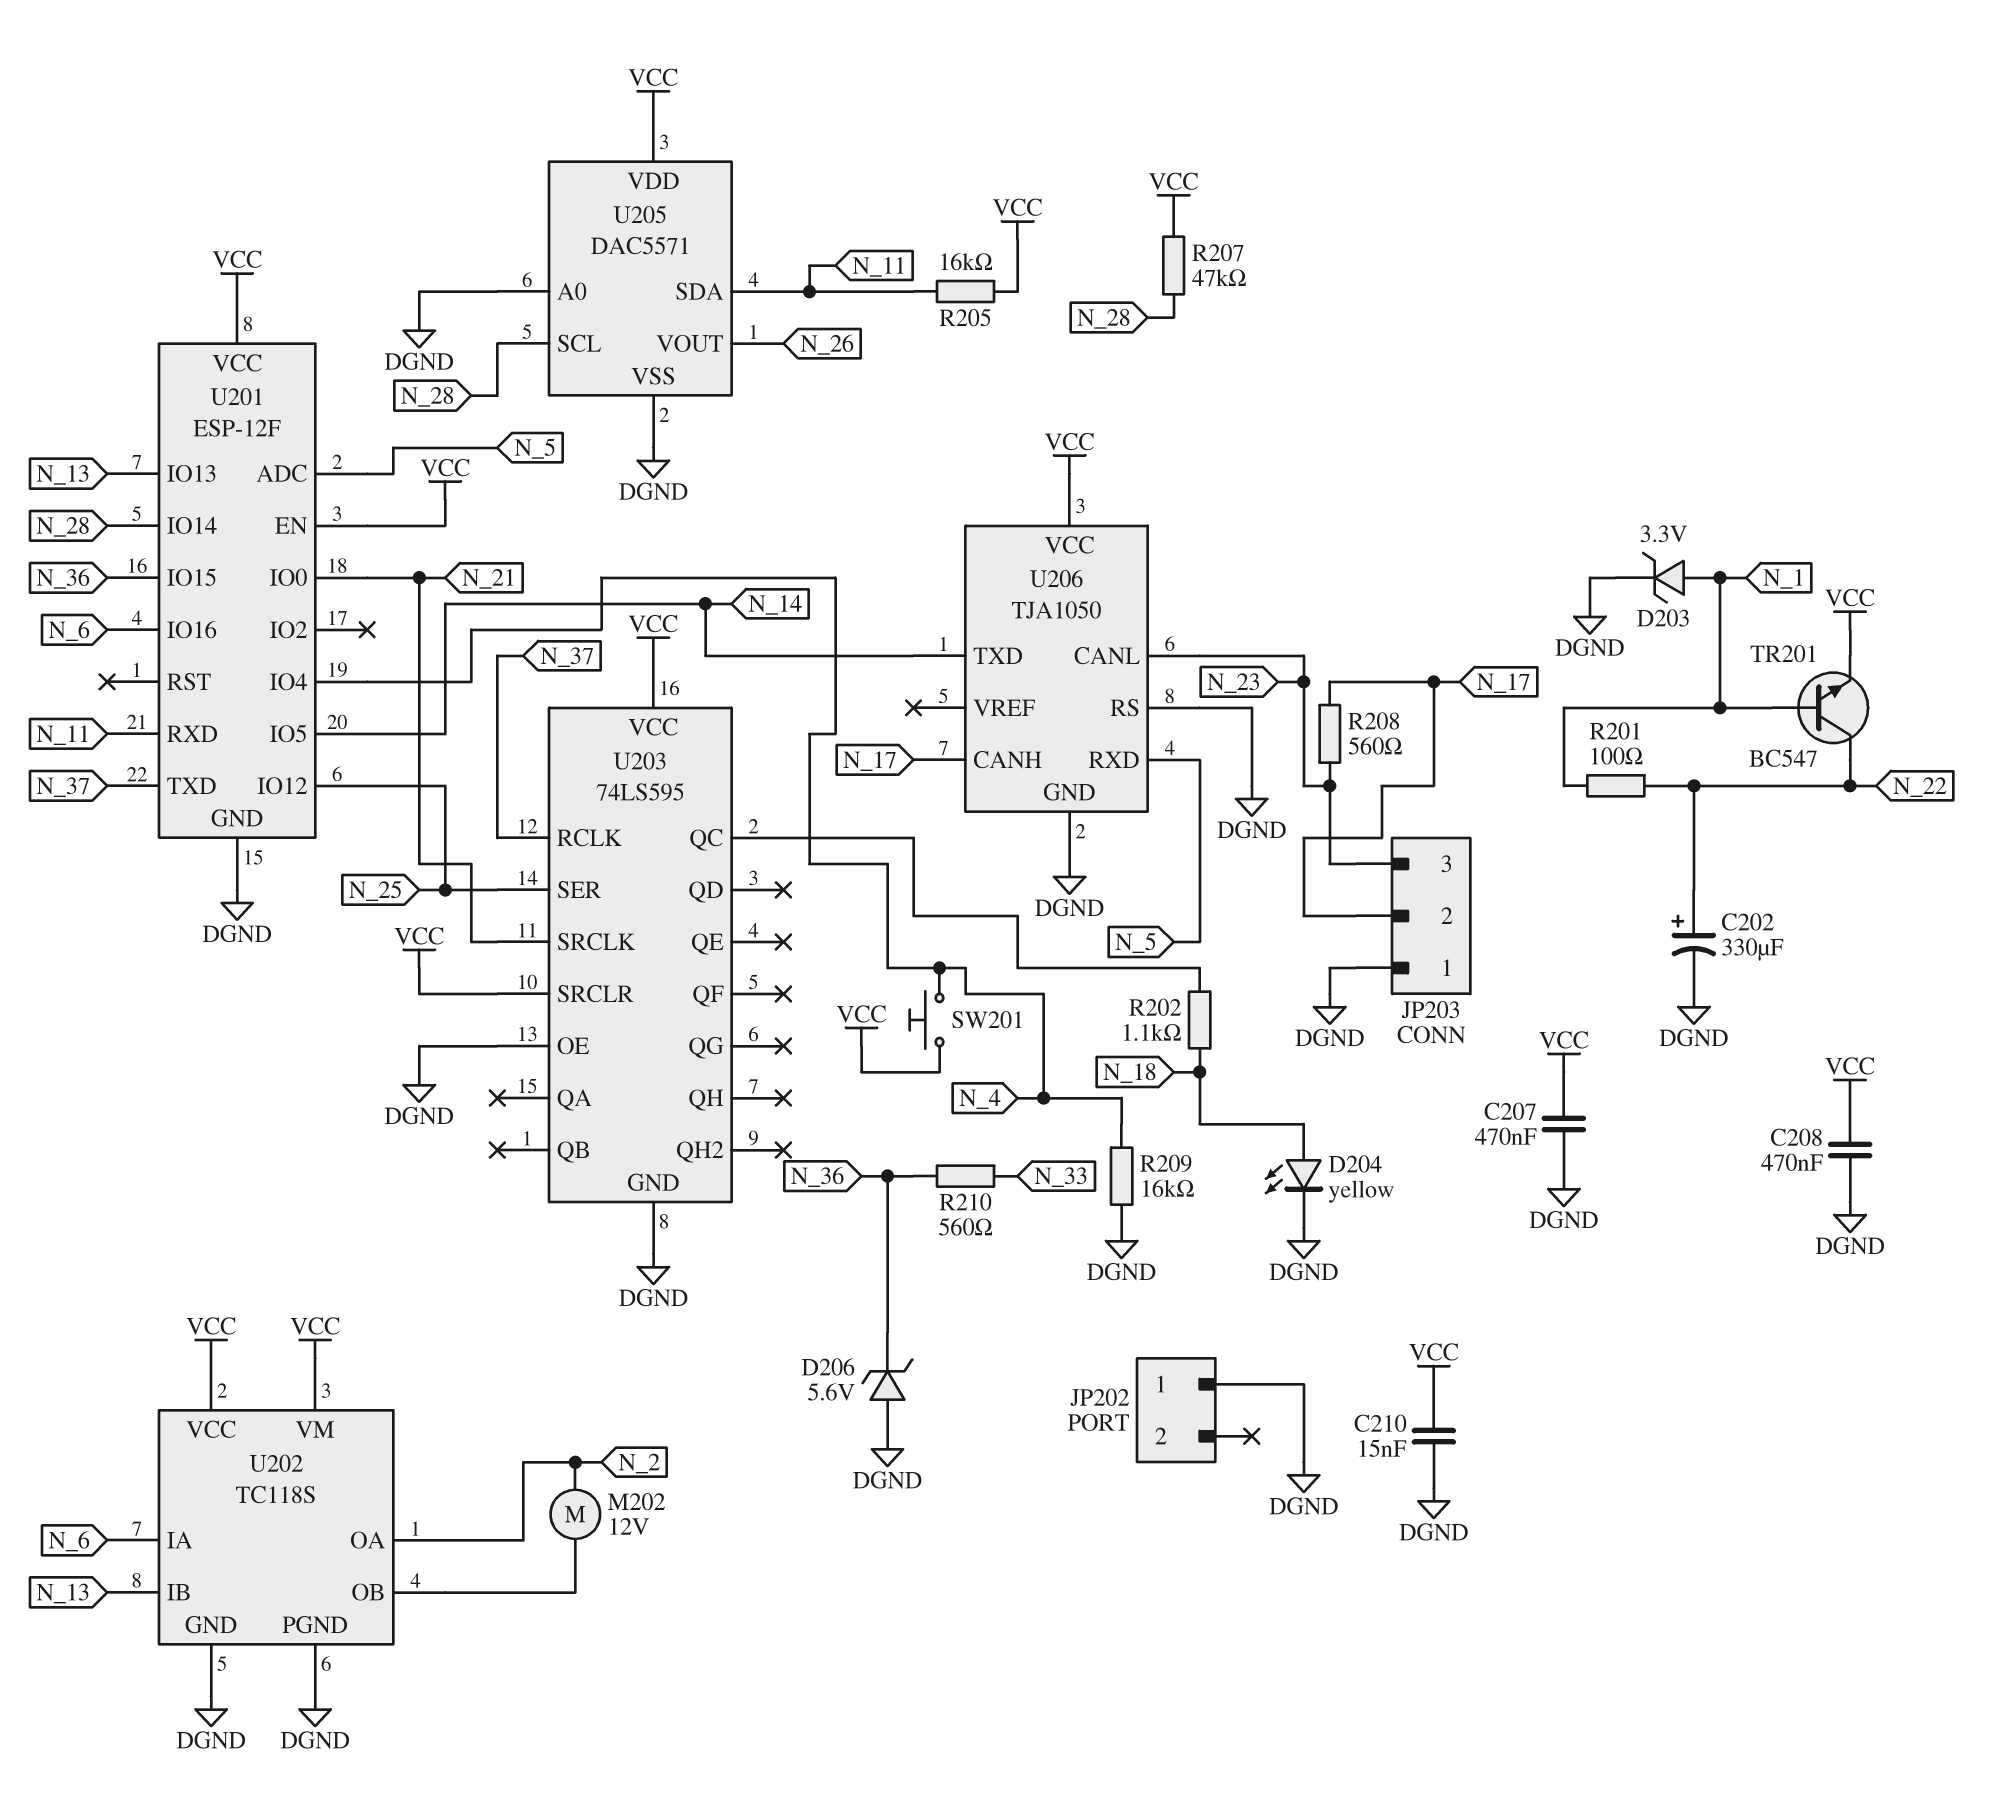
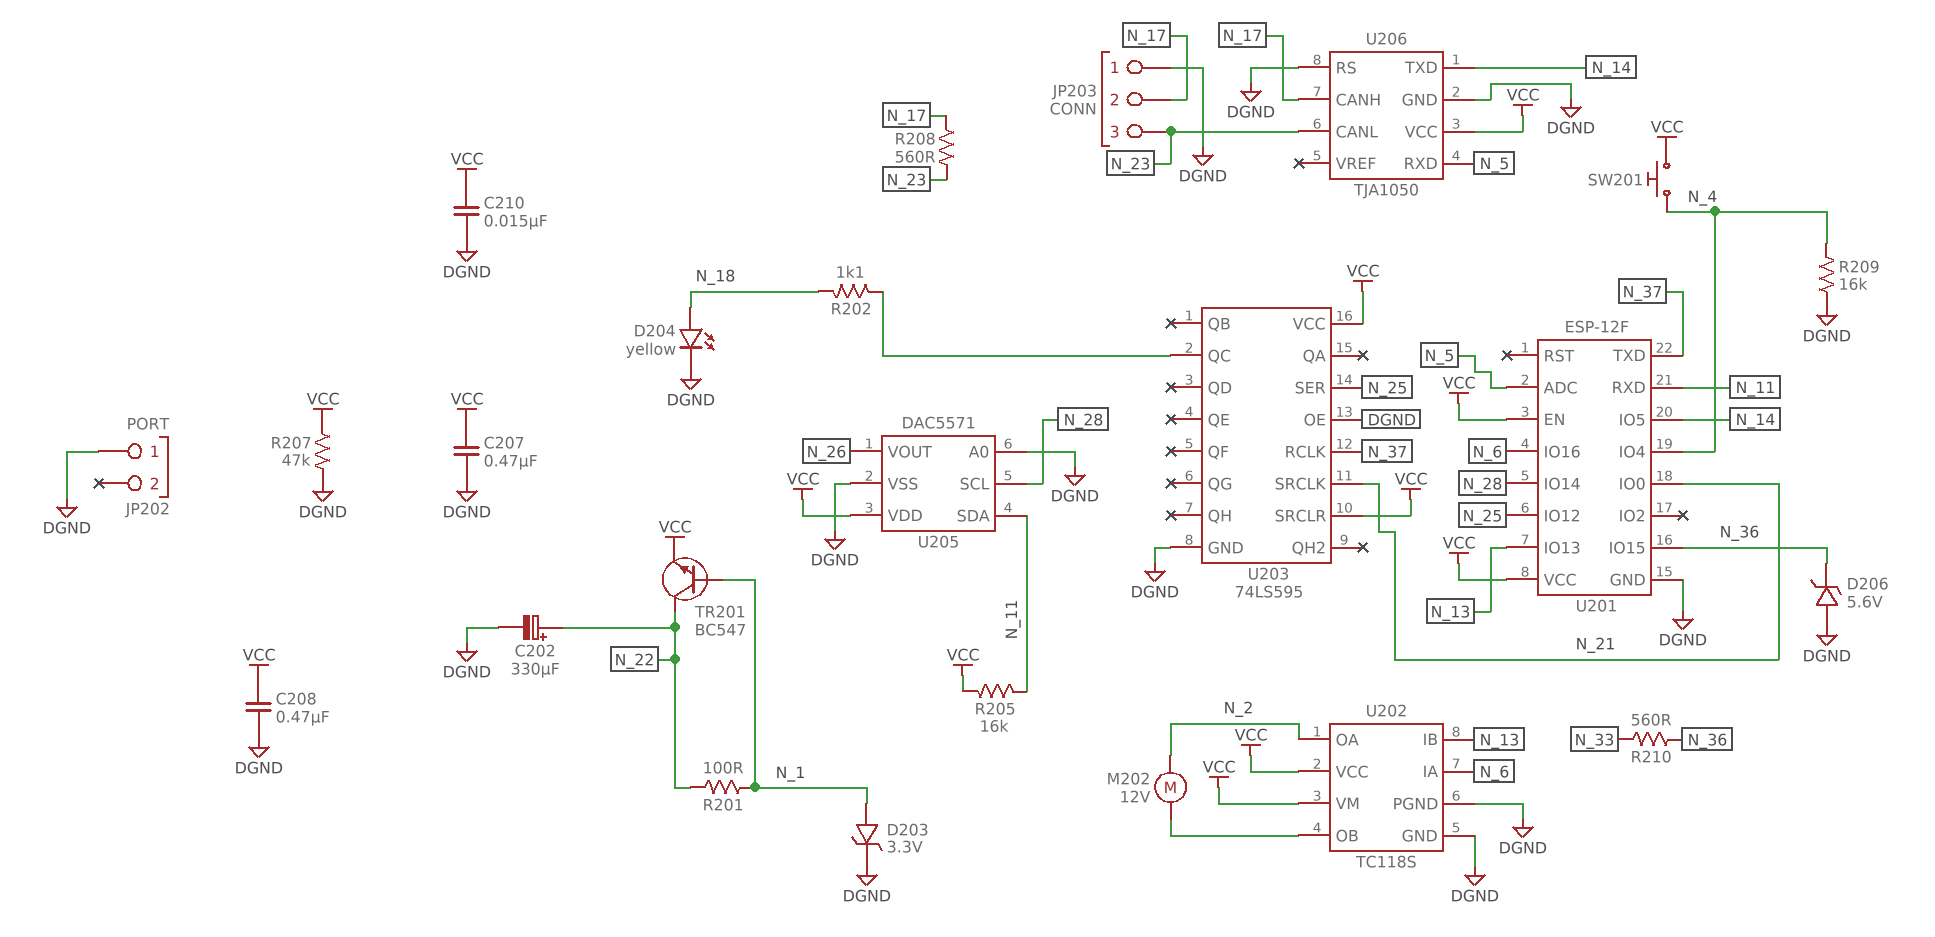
R207: 47k (N_28, VCC) -> 47k (DGND, VCC)

